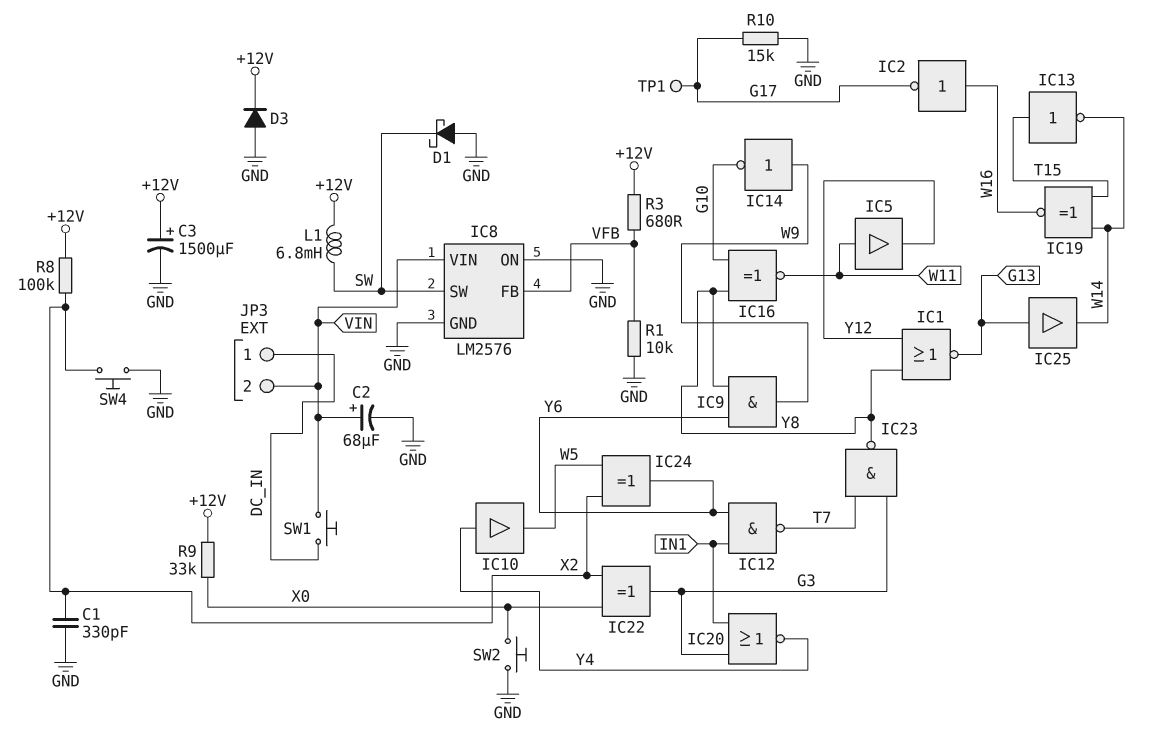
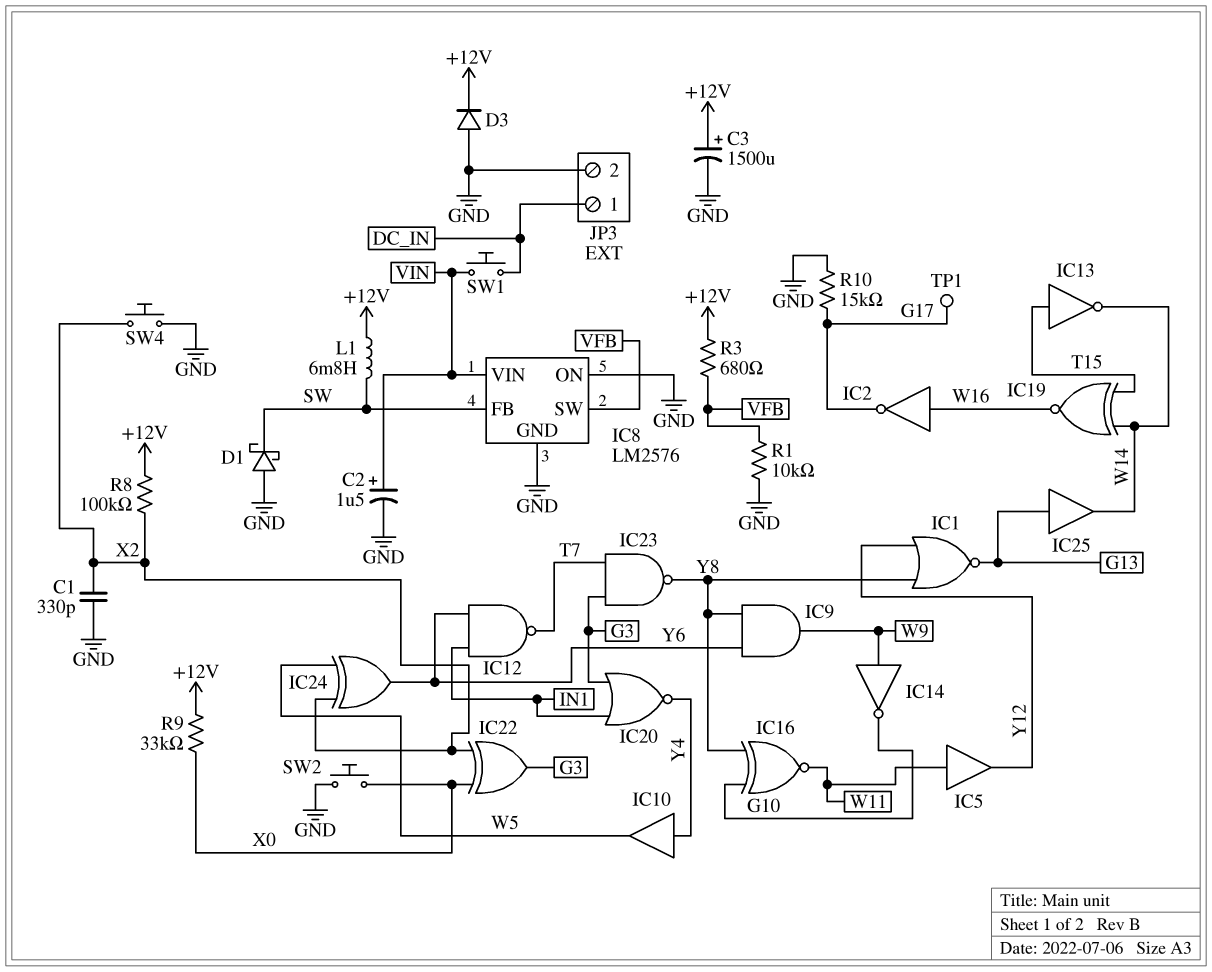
C2: 68uF (plus VIN, minus GND) -> 1.5uF (plus VIN, minus GND)
IC8 pin FB: VFB -> SW
IC8 pin SW: SW -> VFB
JP3 pin 2: VIN -> GND

